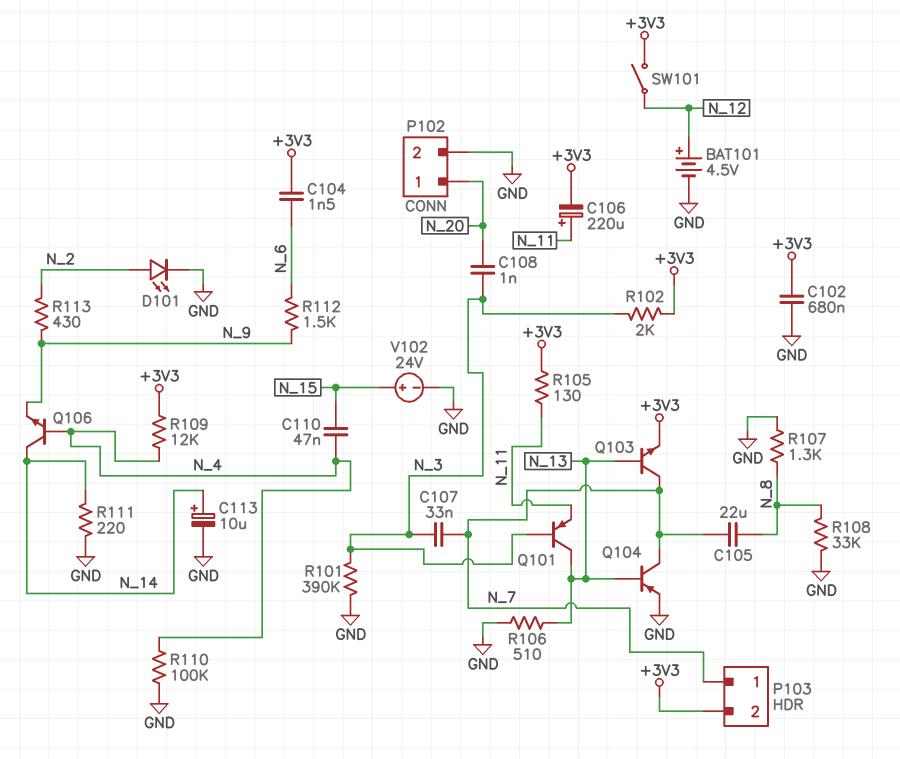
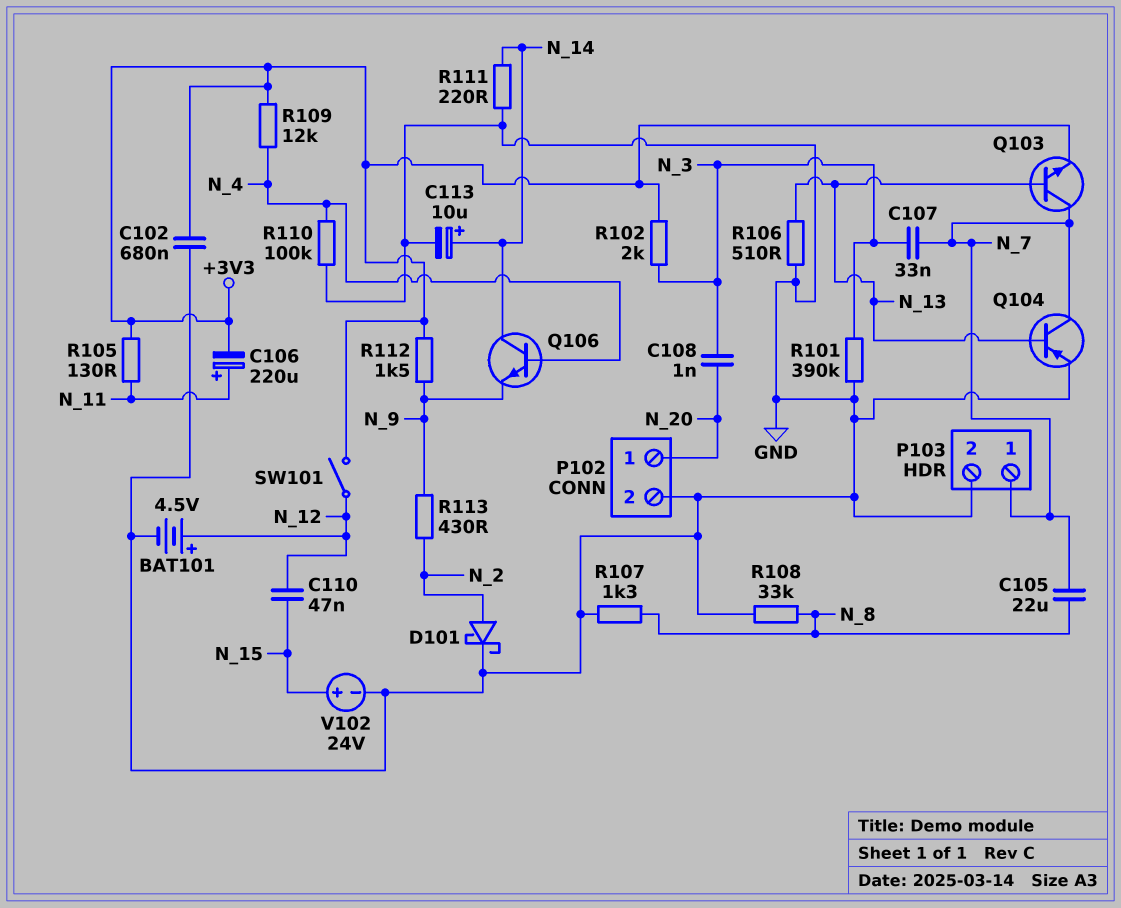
C104: 1.5nF (+3V3, N_6) -> none
C110: 47nF (N_4, N_15) -> 47nF (N_12, N_15)
D101: LED (A N_2, K GND) -> schottky (A N_2, K GND)
P103 pin 2: +3V3 -> GND
Q101: PNP (B N_3, C N_13, E N_11) -> none
R112: 1.5k (N_6, N_9) -> 1.5k (+3V3, N_9)

